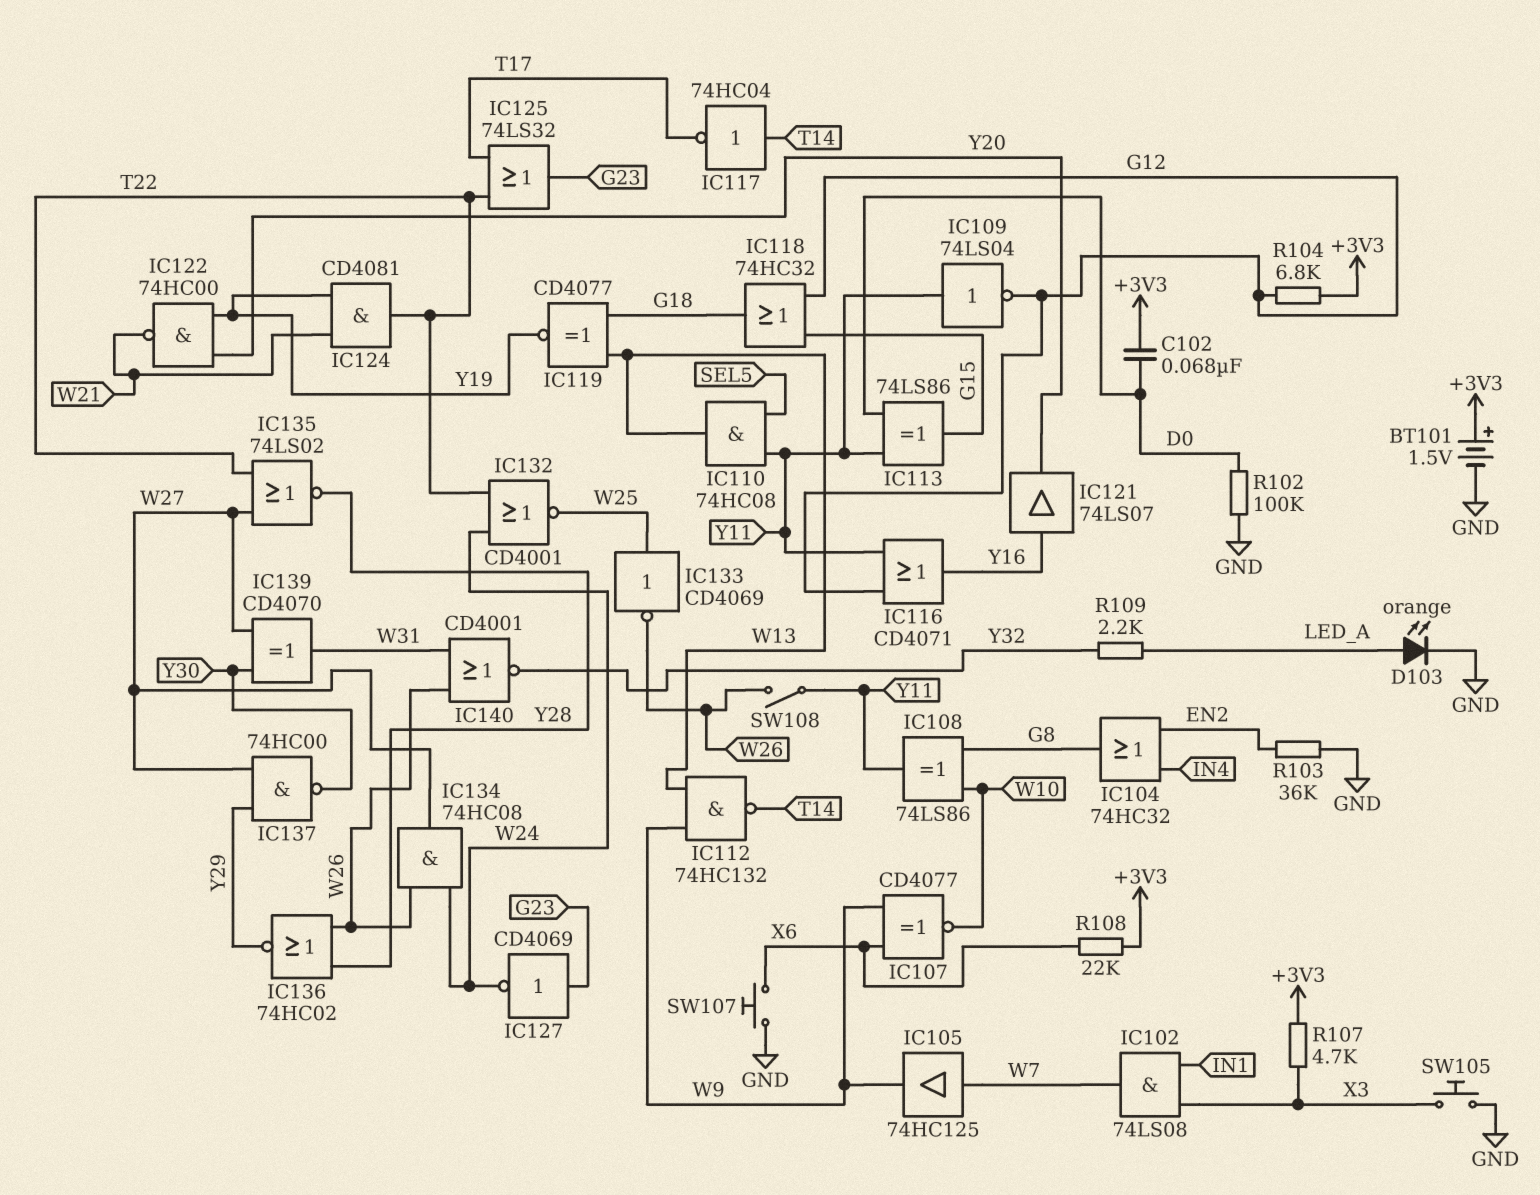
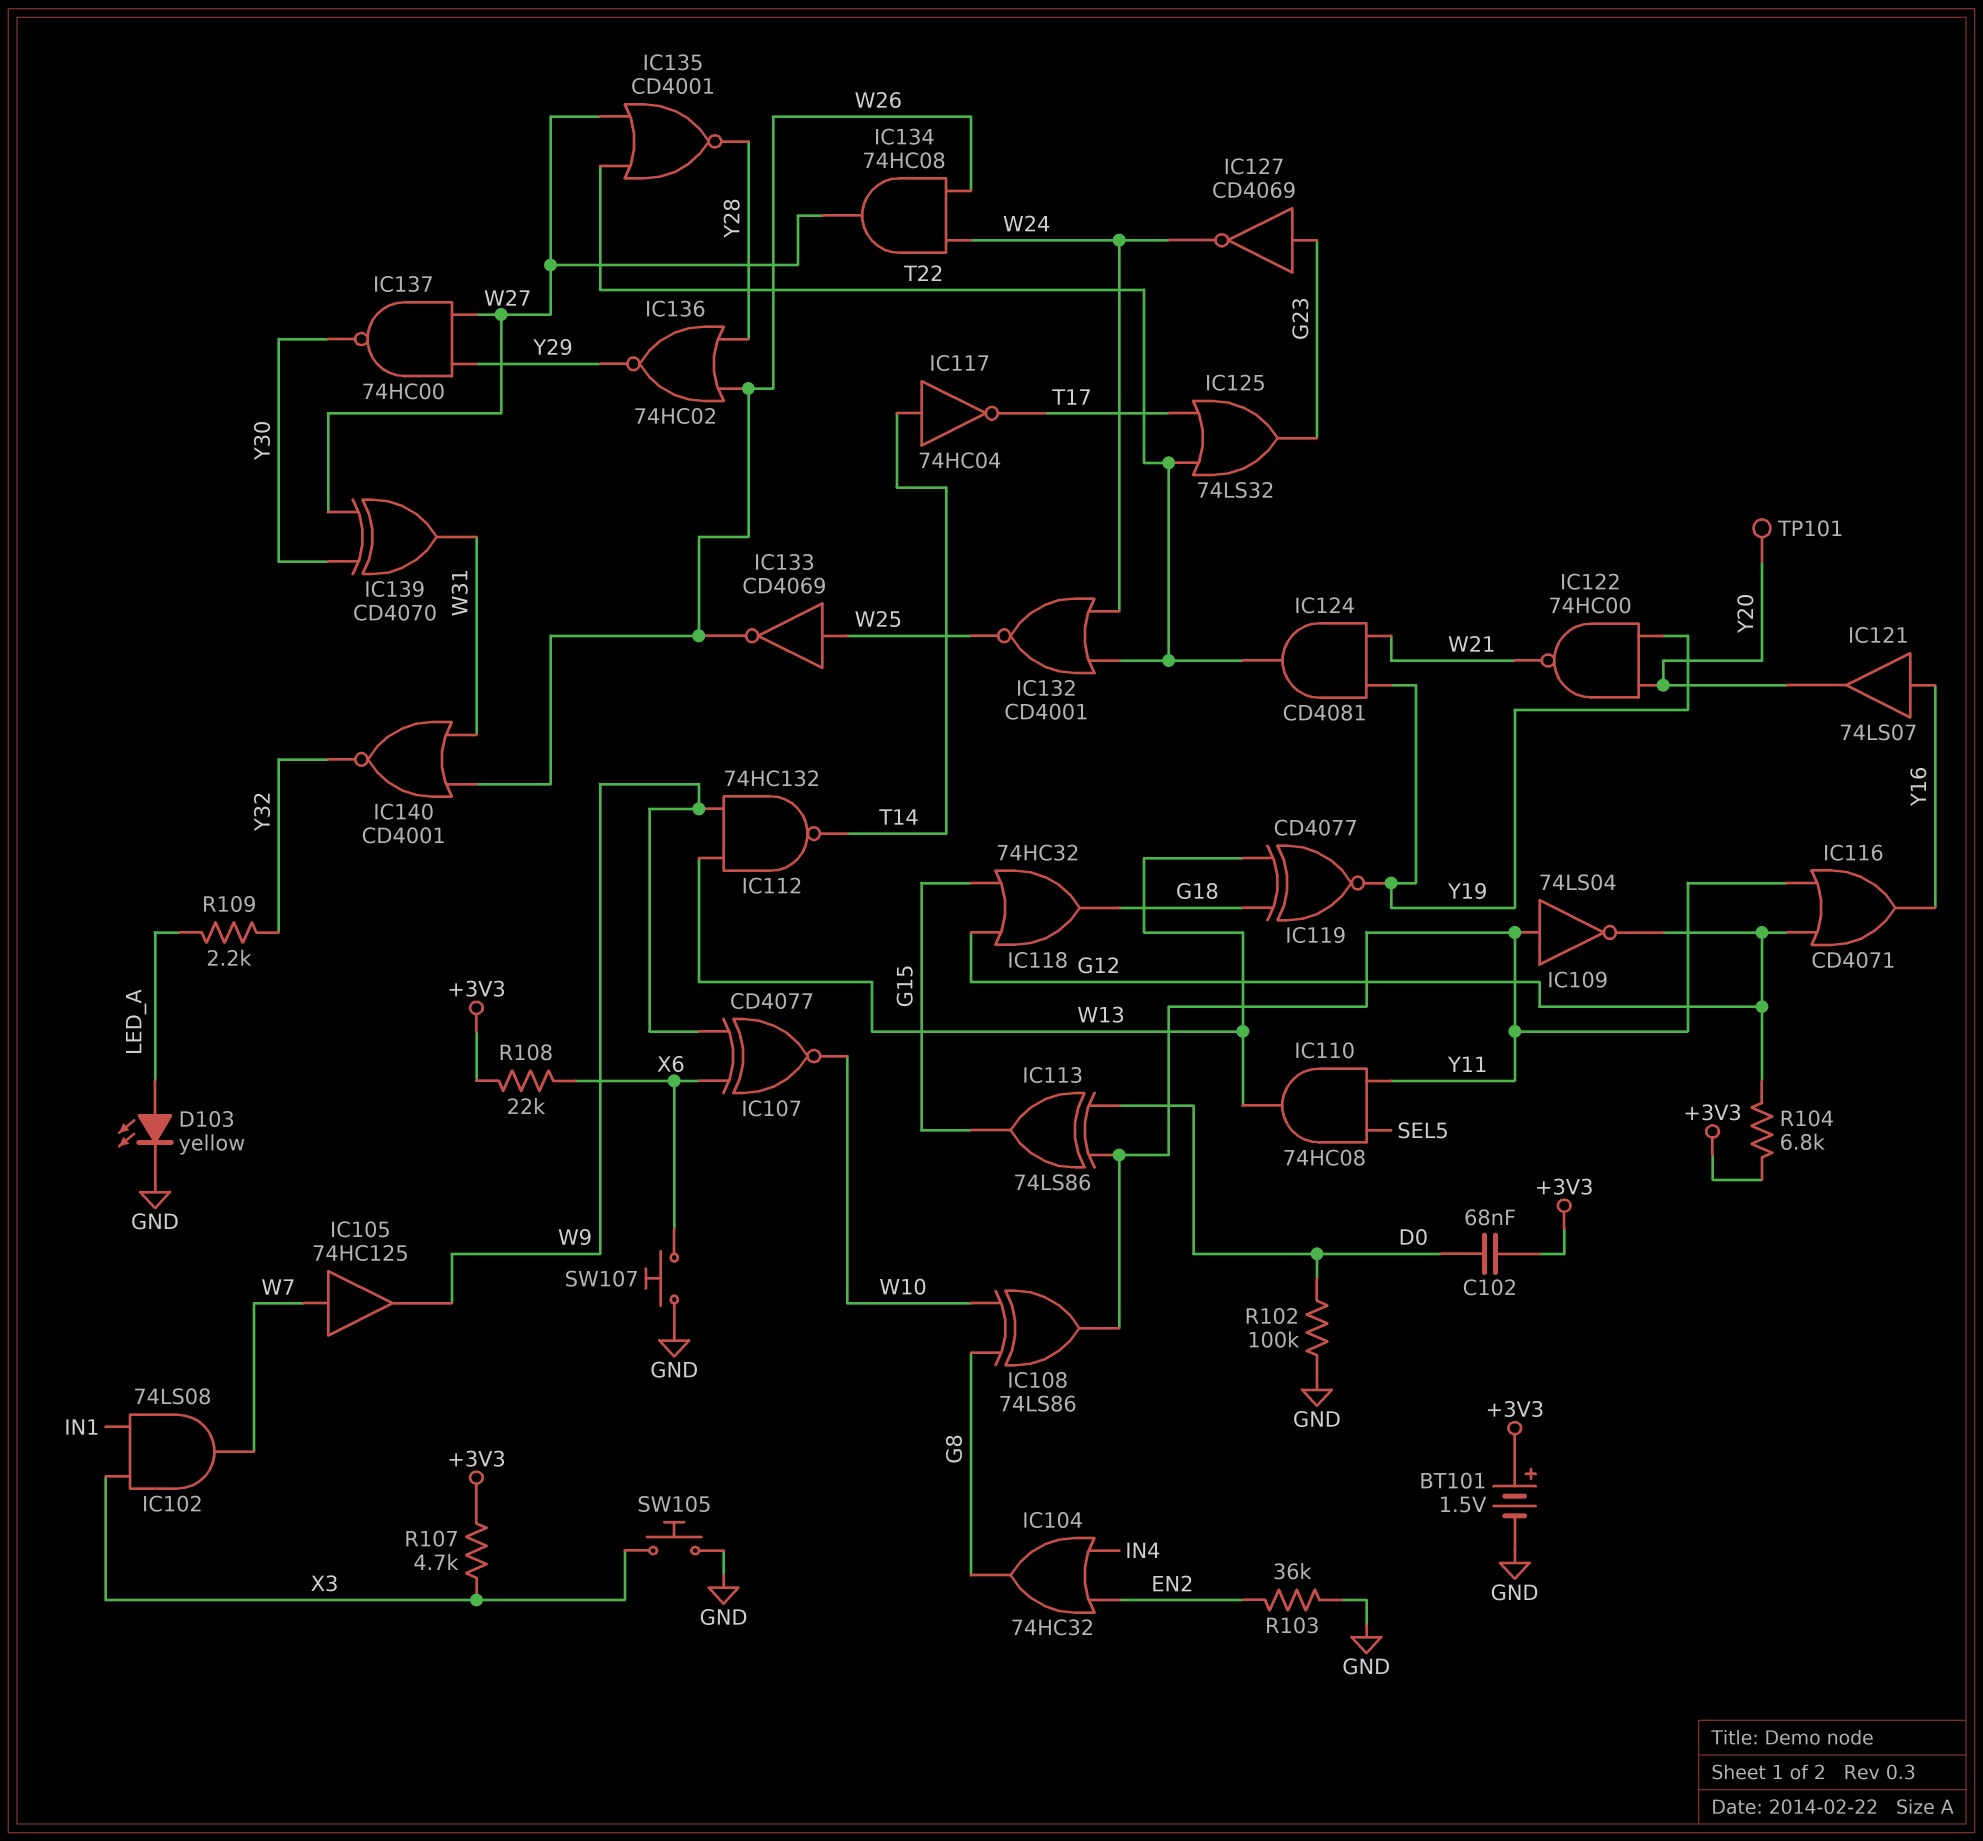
D103: LED orange (A LED_A, K GND) -> LED yellow (A LED_A, K GND)
IC135: NOR 74LS02 (in T22, in W27, out Y28) -> NOR CD4001 (in T22, in W27, out Y28)
SW108: switch (W26, Y11) -> none
TP101: none -> test point (Y20)

